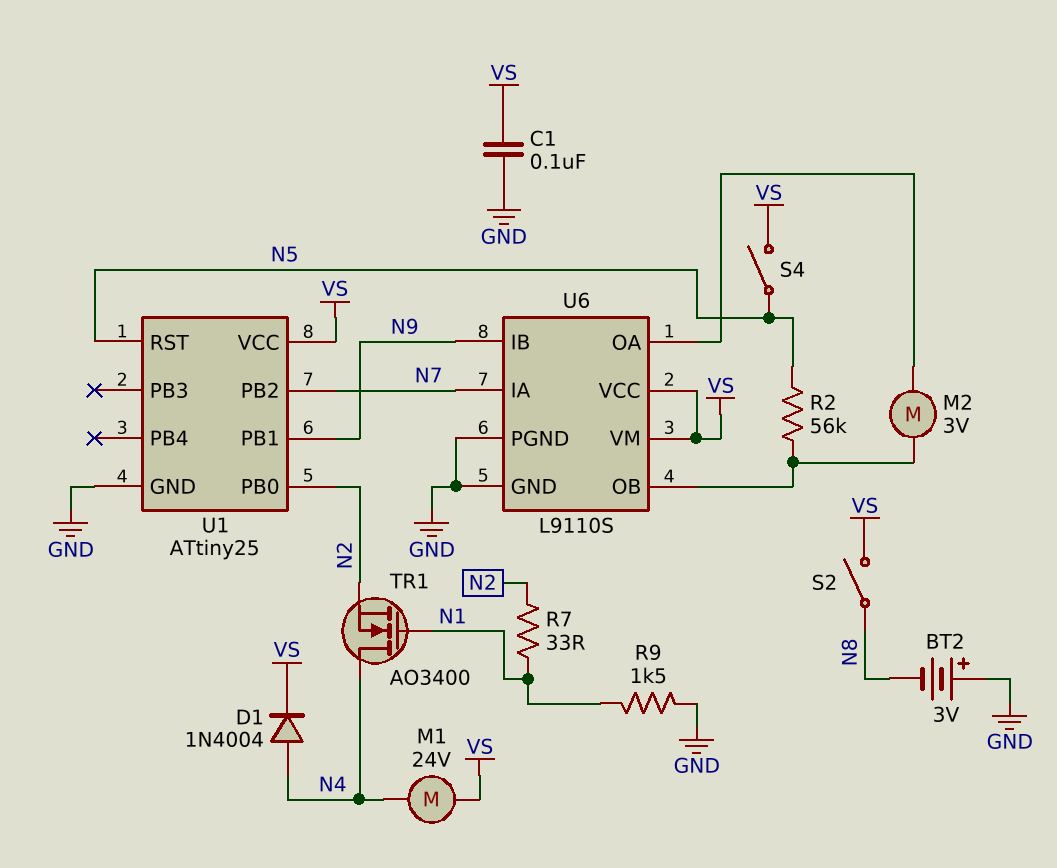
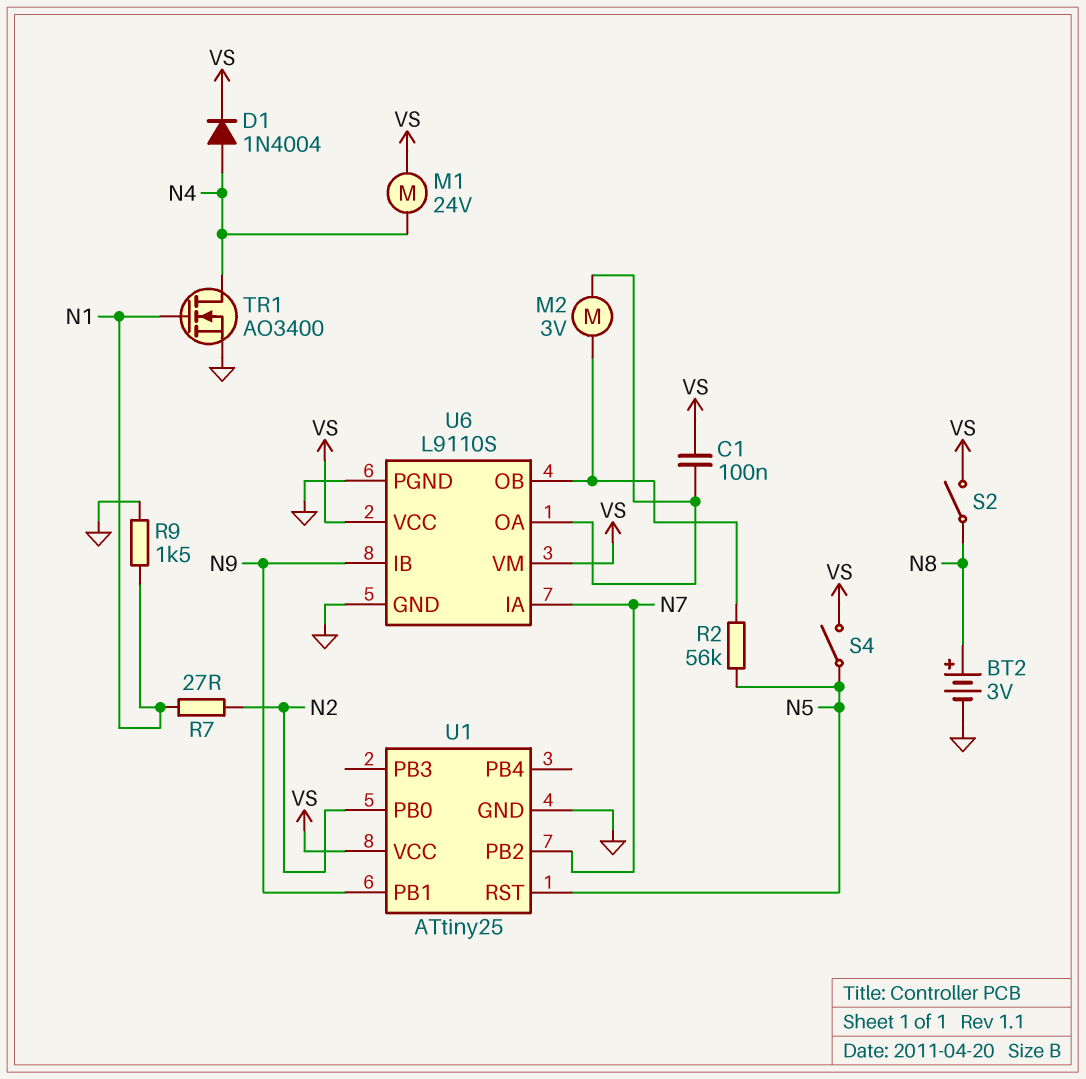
BT2: 3V (plus GND, minus N8) -> 3V (plus N8, minus GND)
C1: 100nF (GND, VS) -> 100nF (U6/OA, VS)
R7: 33 (N1, N2) -> 27 (N1, N2)
TR1: NMOS AO3400 (G N1, D N4, S N2) -> NMOS AO3400 (G N1, D N4, S GND)

